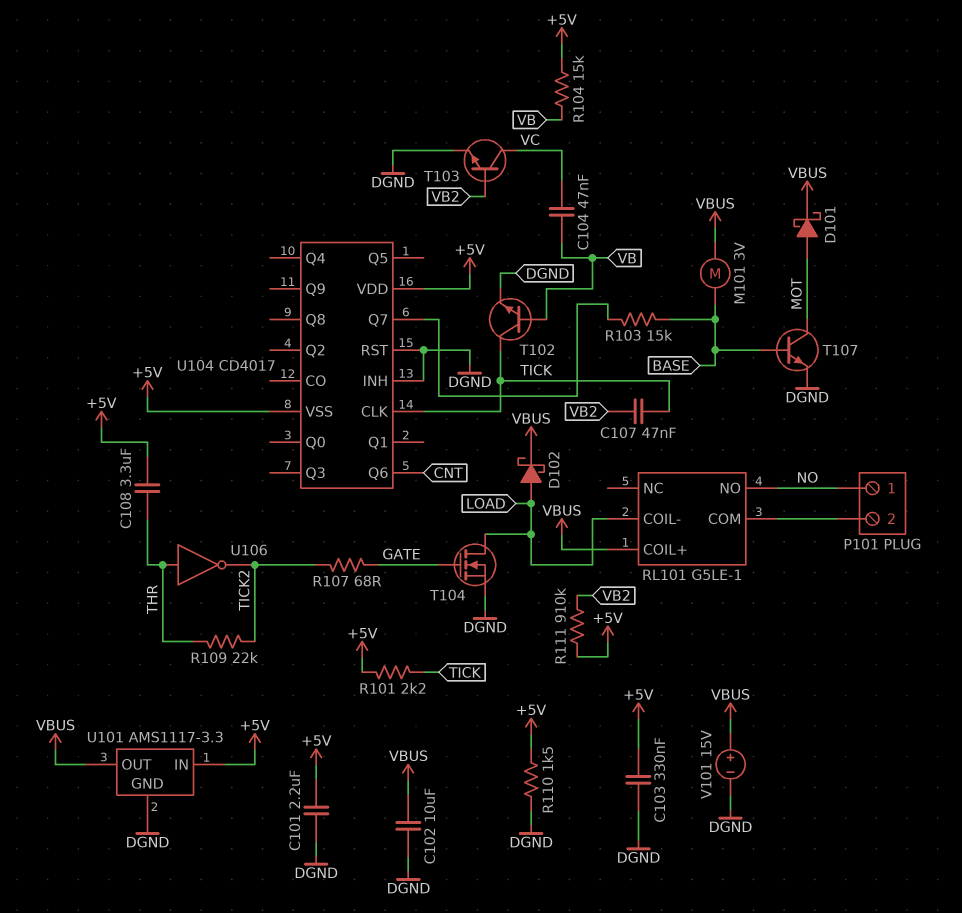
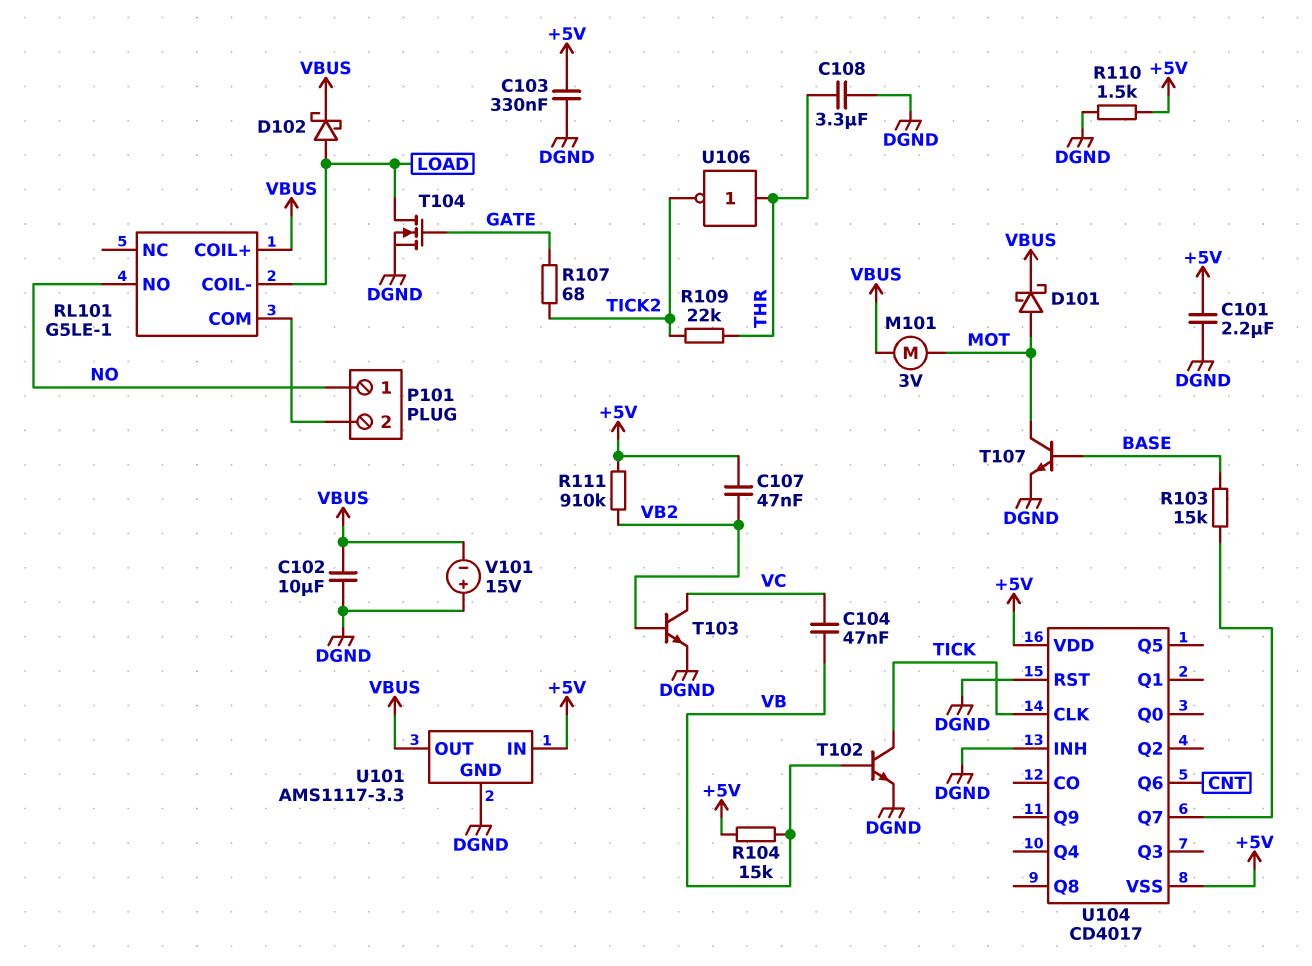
C107: 47nF (TICK, VB2) -> 47nF (+5V, VB2)
C108: 3.3uF (+5V, THR) -> 3.3uF (DGND, THR)
M101: motor 3V (BASE, VBUS) -> motor 3V (MOT, VBUS)
R101: 2.2k (+5V, TICK) -> none
V101: 15V (plus VBUS, minus DGND) -> 15V (plus DGND, minus VBUS)

